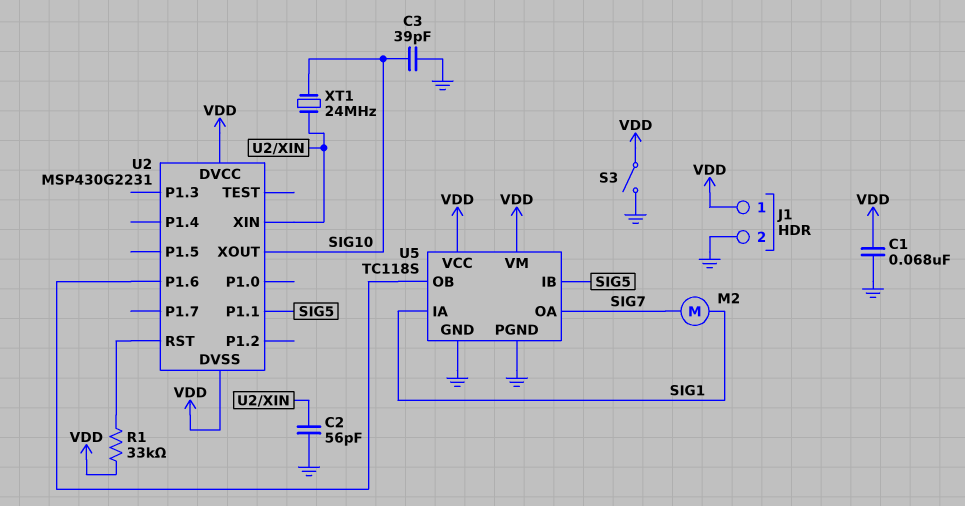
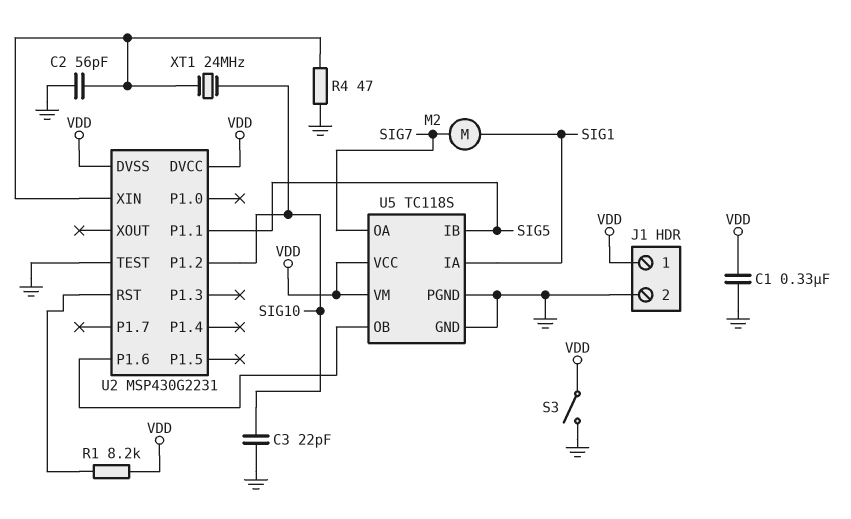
C1: 68nF (GND, VDD) -> 330nF (GND, VDD)
C3: 39pF (GND, SIG10) -> 22pF (GND, SIG10)
R1: 33k (U2/RST, VDD) -> 8.2k (U2/RST, VDD)
R4: none -> 47 (GND, U2/XIN)
U2 pin P1.2: none -> SIG10
U2 pin TEST: none -> GND
U2 pin XOUT: SIG10 -> none

